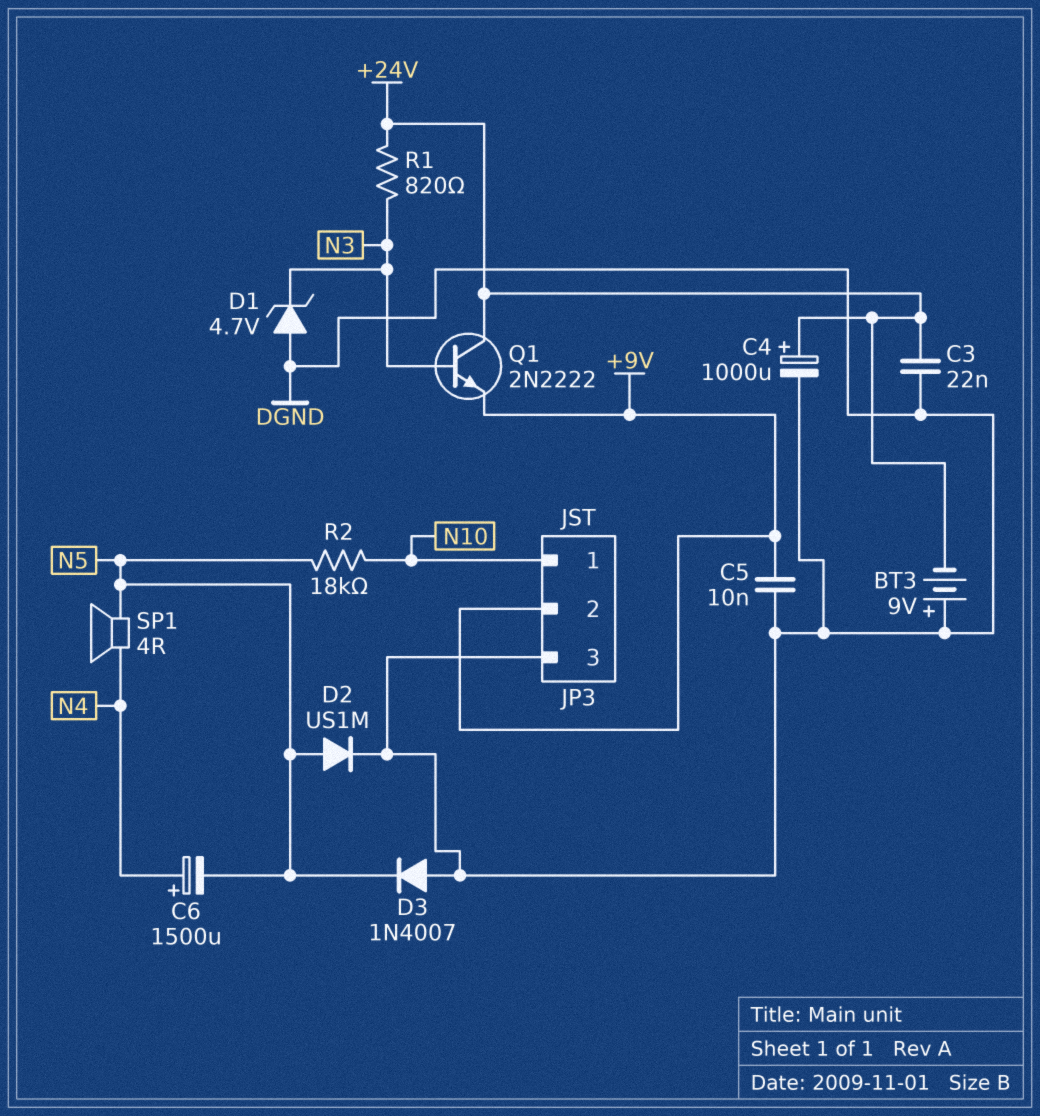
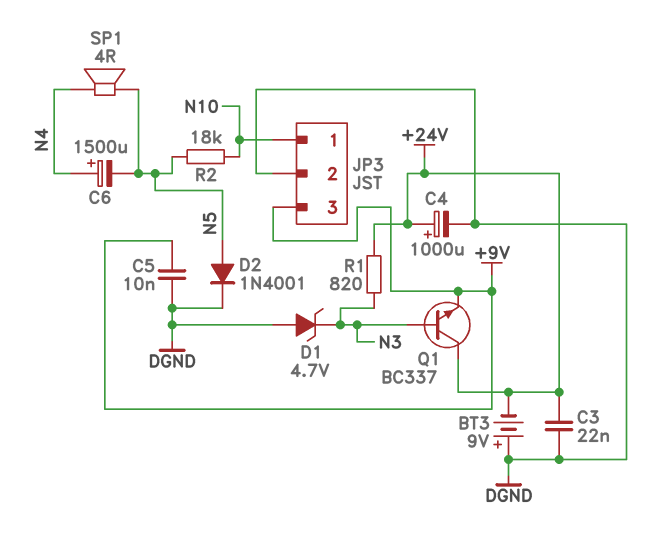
D2: diode US1M (A N5, K DGND) -> diode 1N4001 (A N5, K DGND)
D3: diode 1N4007 (A DGND, K N5) -> none
JP3 pin 2: +9V -> DGND
JP3 pin 3: DGND -> +9V
Q1: NPN 2N2222 (B N3, C +24V, E +9V) -> NPN BC337 (B N3, C +24V, E +9V)

